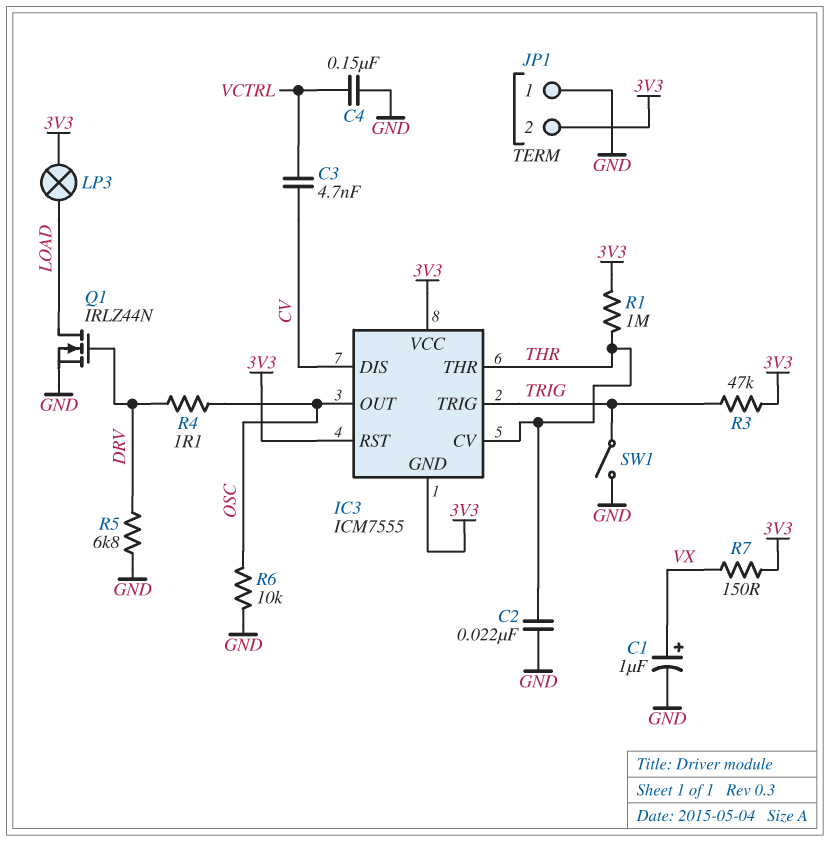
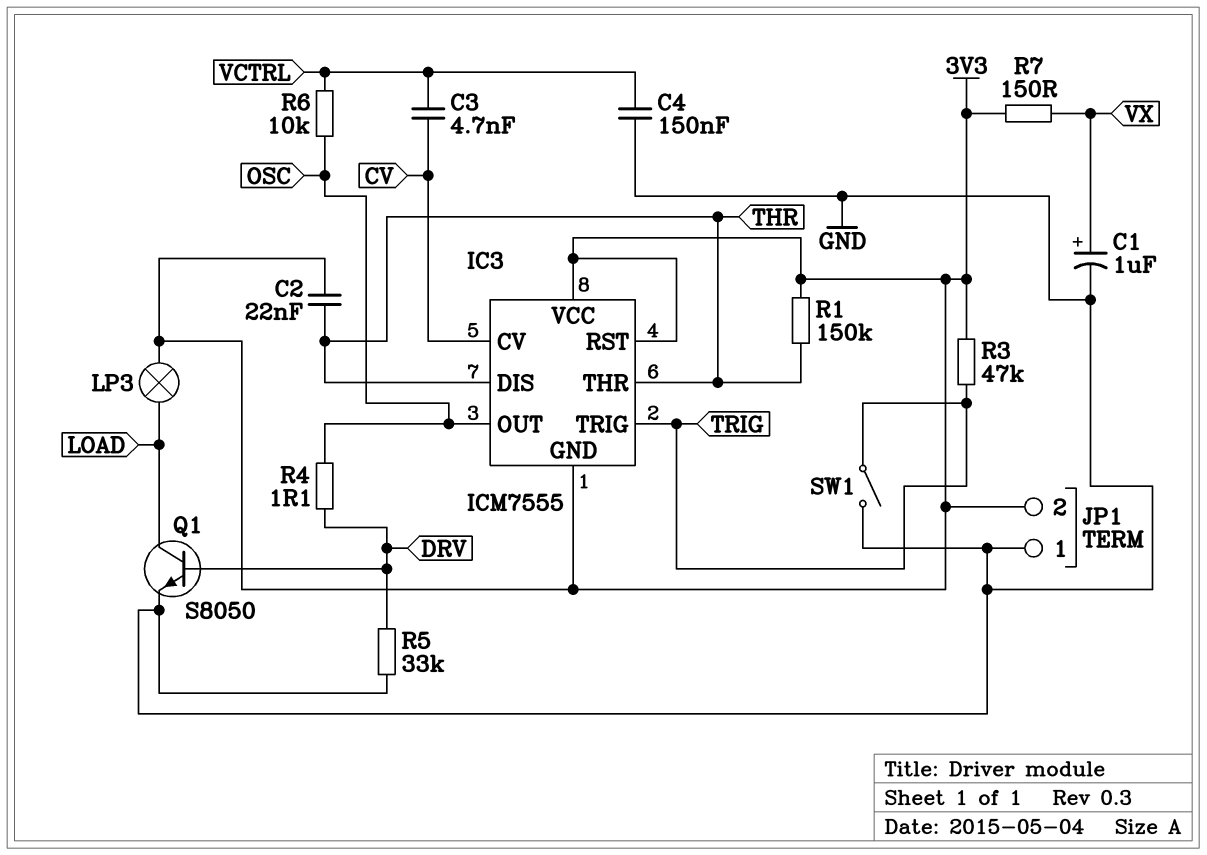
C2: 22nF (GND, THR) -> 22nF (3V3, THR)
IC3 pin CV: THR -> CV
IC3 pin DIS: CV -> THR
Q1: NMOS IRLZ44N (G DRV, D LOAD, S GND) -> NPN S8050 (B DRV, C LOAD, E GND)
R1: 1M (3V3, THR) -> 150k (3V3, THR)
R5: 6.8k (DRV, GND) -> 33k (DRV, GND)
R6: 10k (GND, OSC) -> 10k (OSC, VCTRL)

